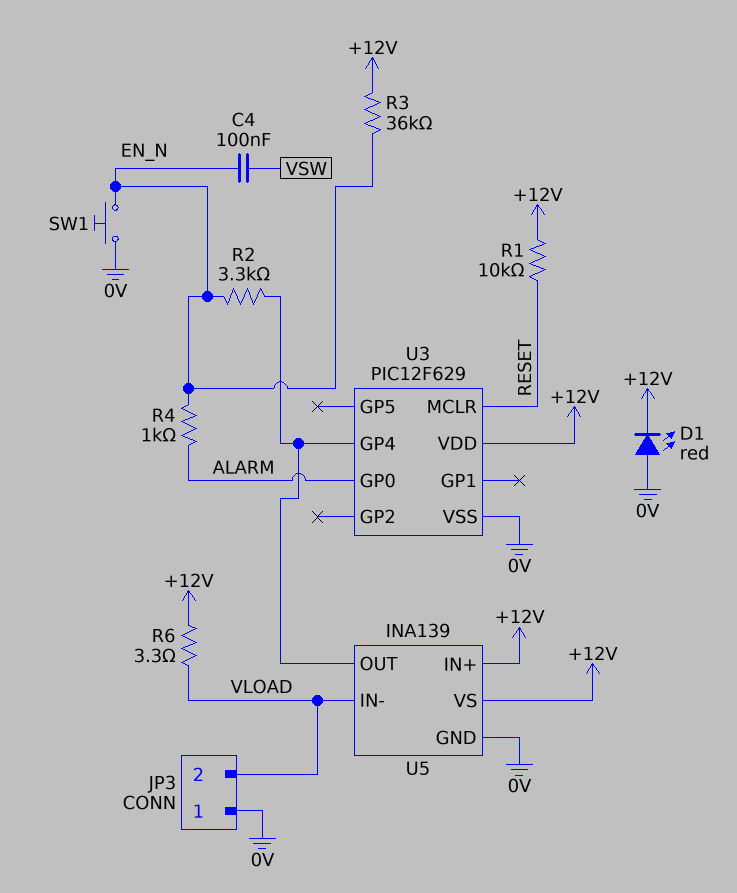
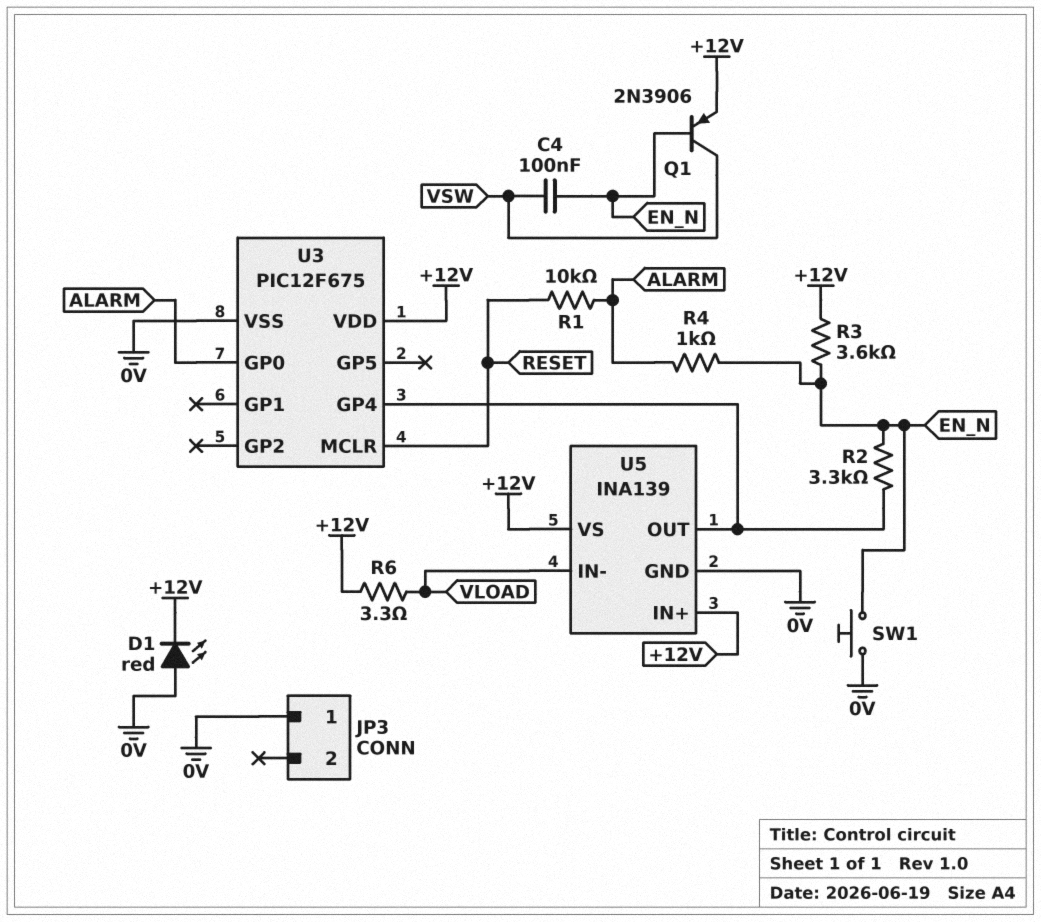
JP3 pin 2: VLOAD -> none
Q1: none -> PNP 2N3906 (B EN_N, C VSW, E +12V)
R1: 10k (+12V, RESET) -> 10k (ALARM, RESET)
R3: 36k (+12V, EN_N) -> 3.6k (+12V, EN_N)
U3: PIC12F629 -> PIC12F675

